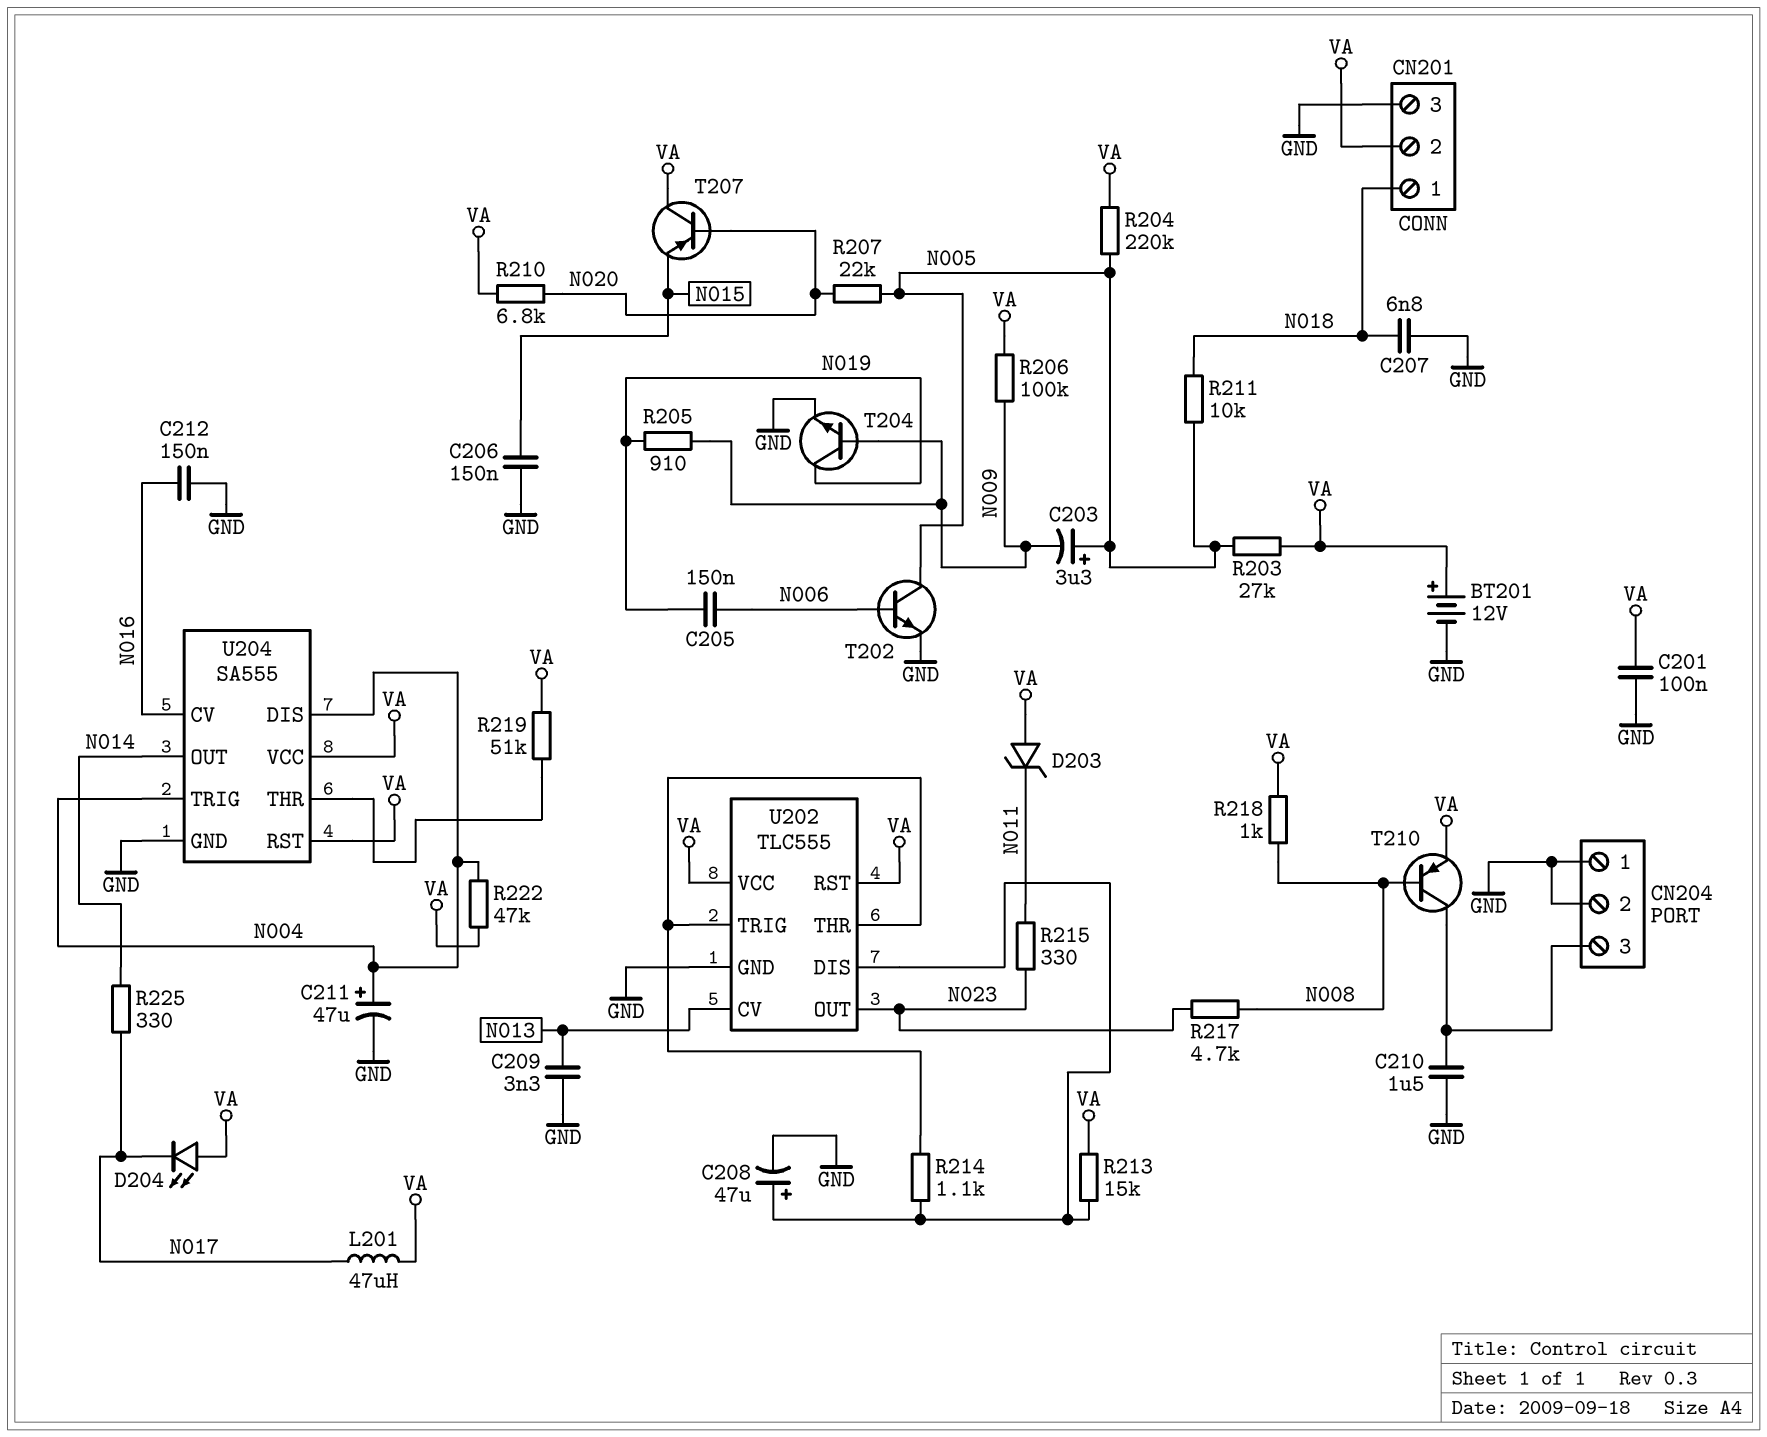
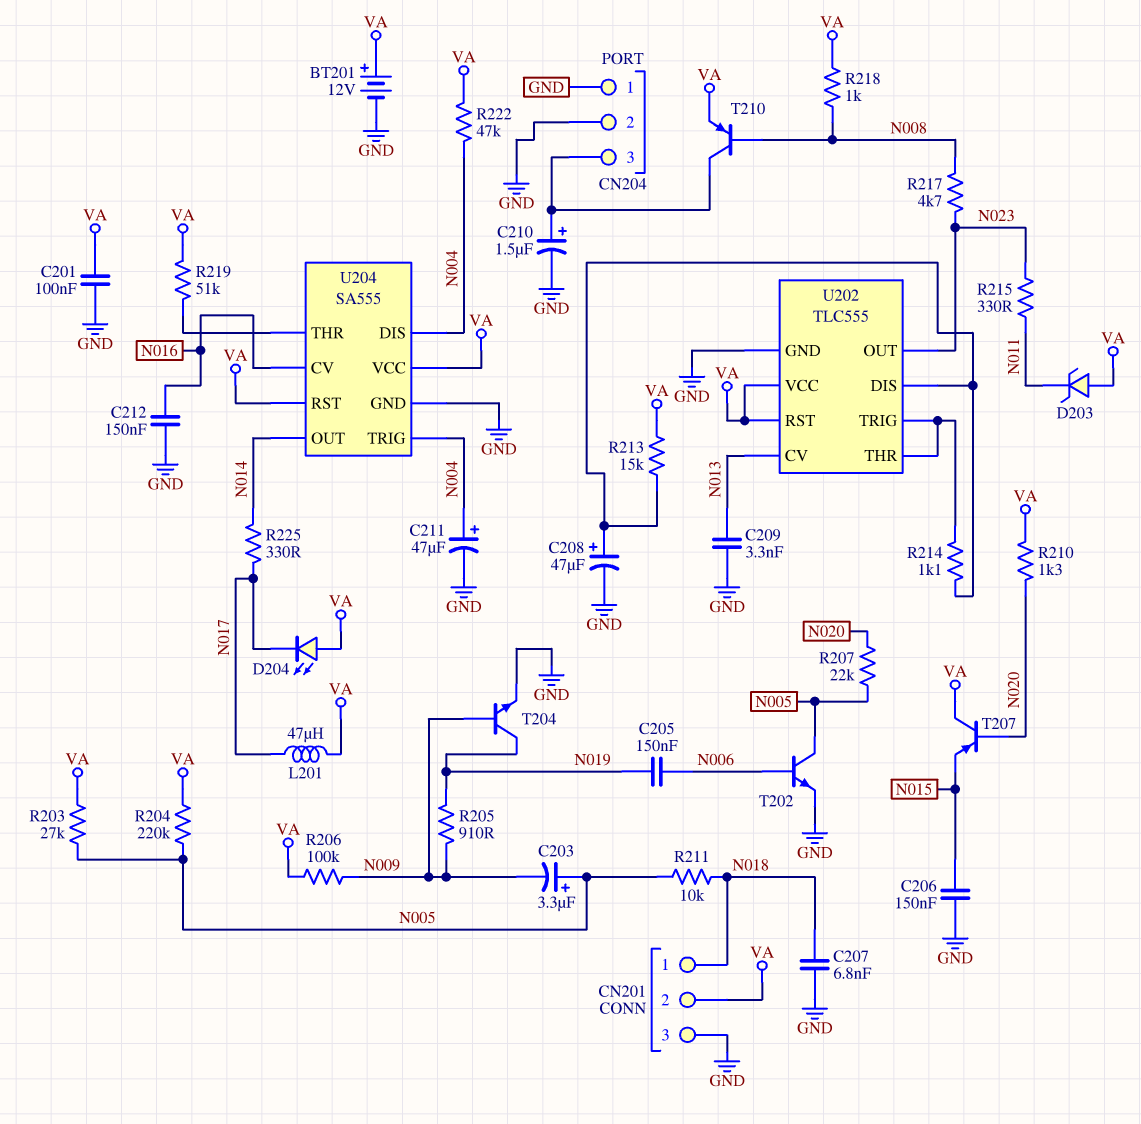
C210: 1.5uF (CN204/3, GND) -> 1.5uF (plus CN204/3, minus GND)
R210: 6.8k (N020, VA) -> 1.3k (N020, VA)

